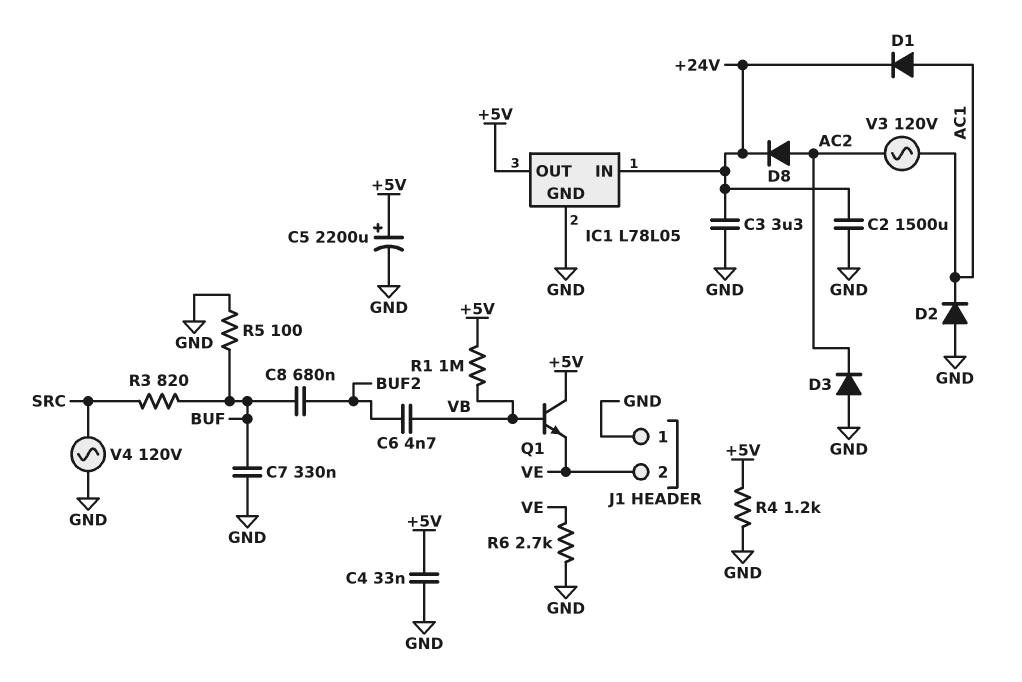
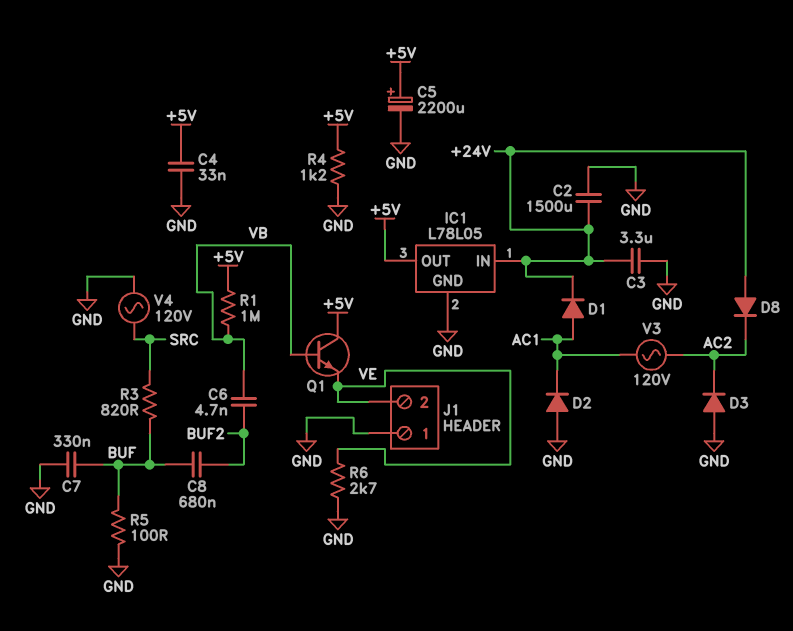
D8: diode (A AC2, K +24V) -> diode (A +24V, K AC2)

